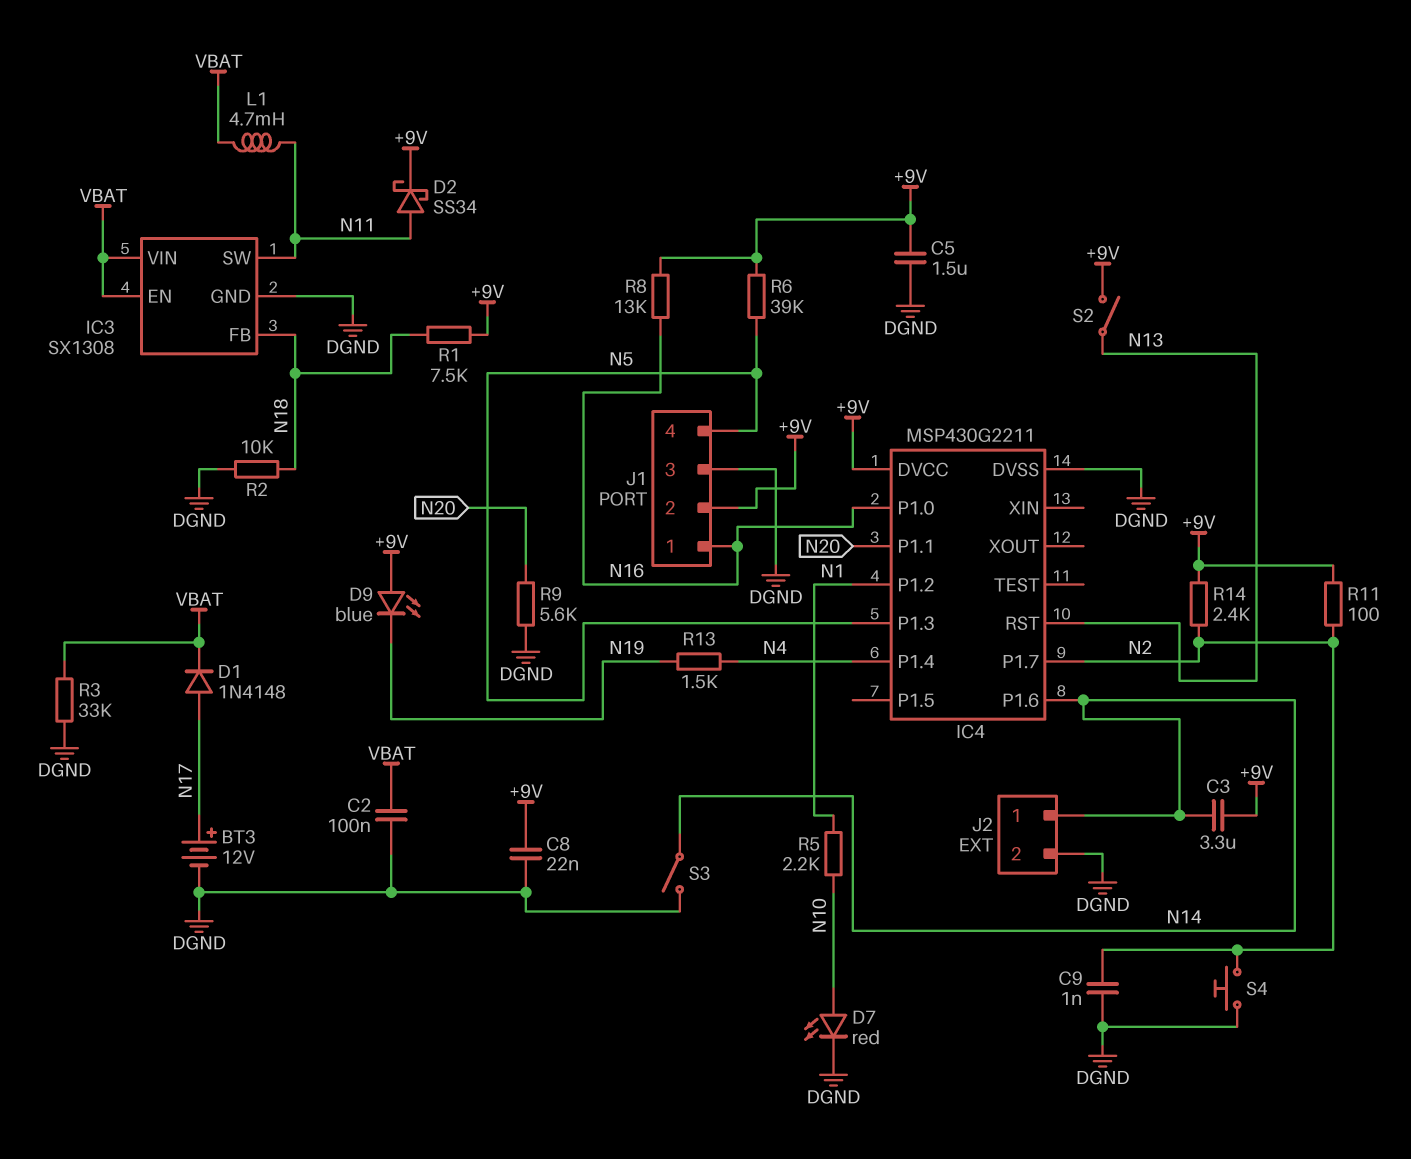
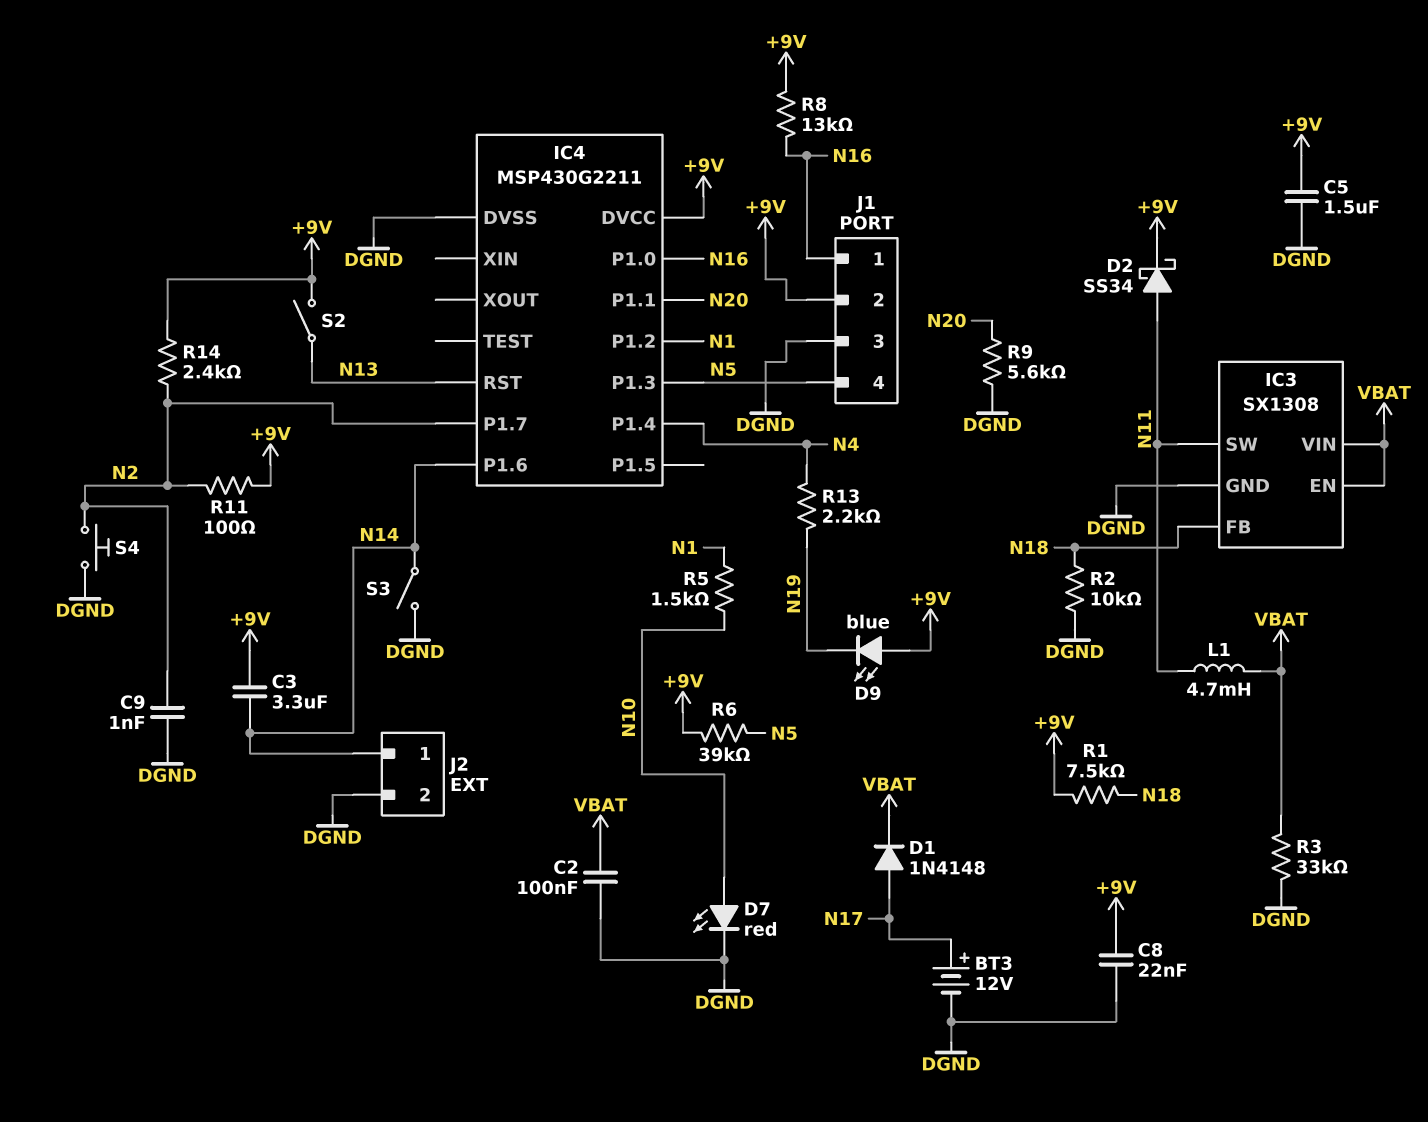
R5: 2.2k (N1, N10) -> 1.5k (N1, N10)
R13: 1.5k (N4, N19) -> 2.2k (N4, N19)

